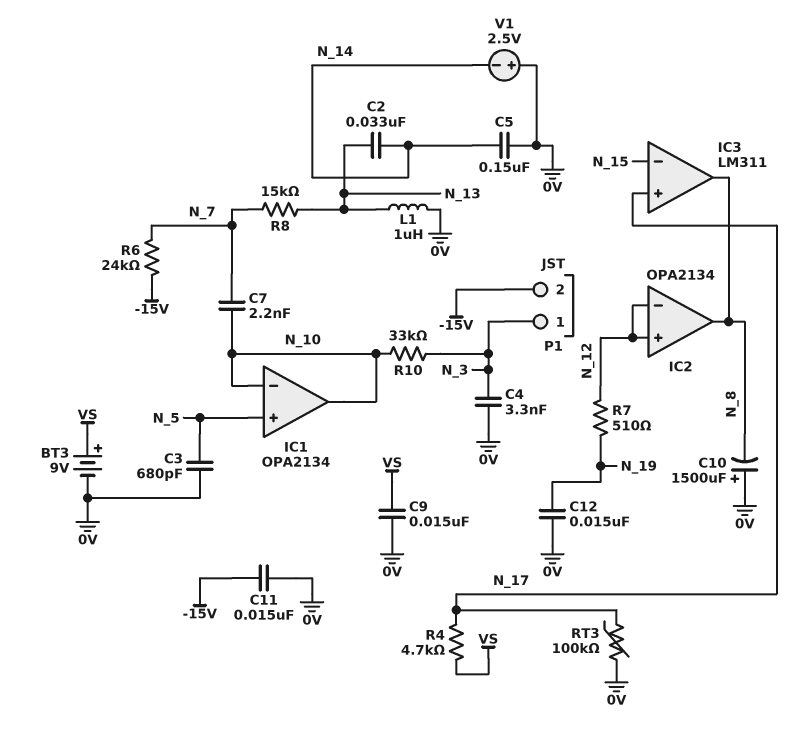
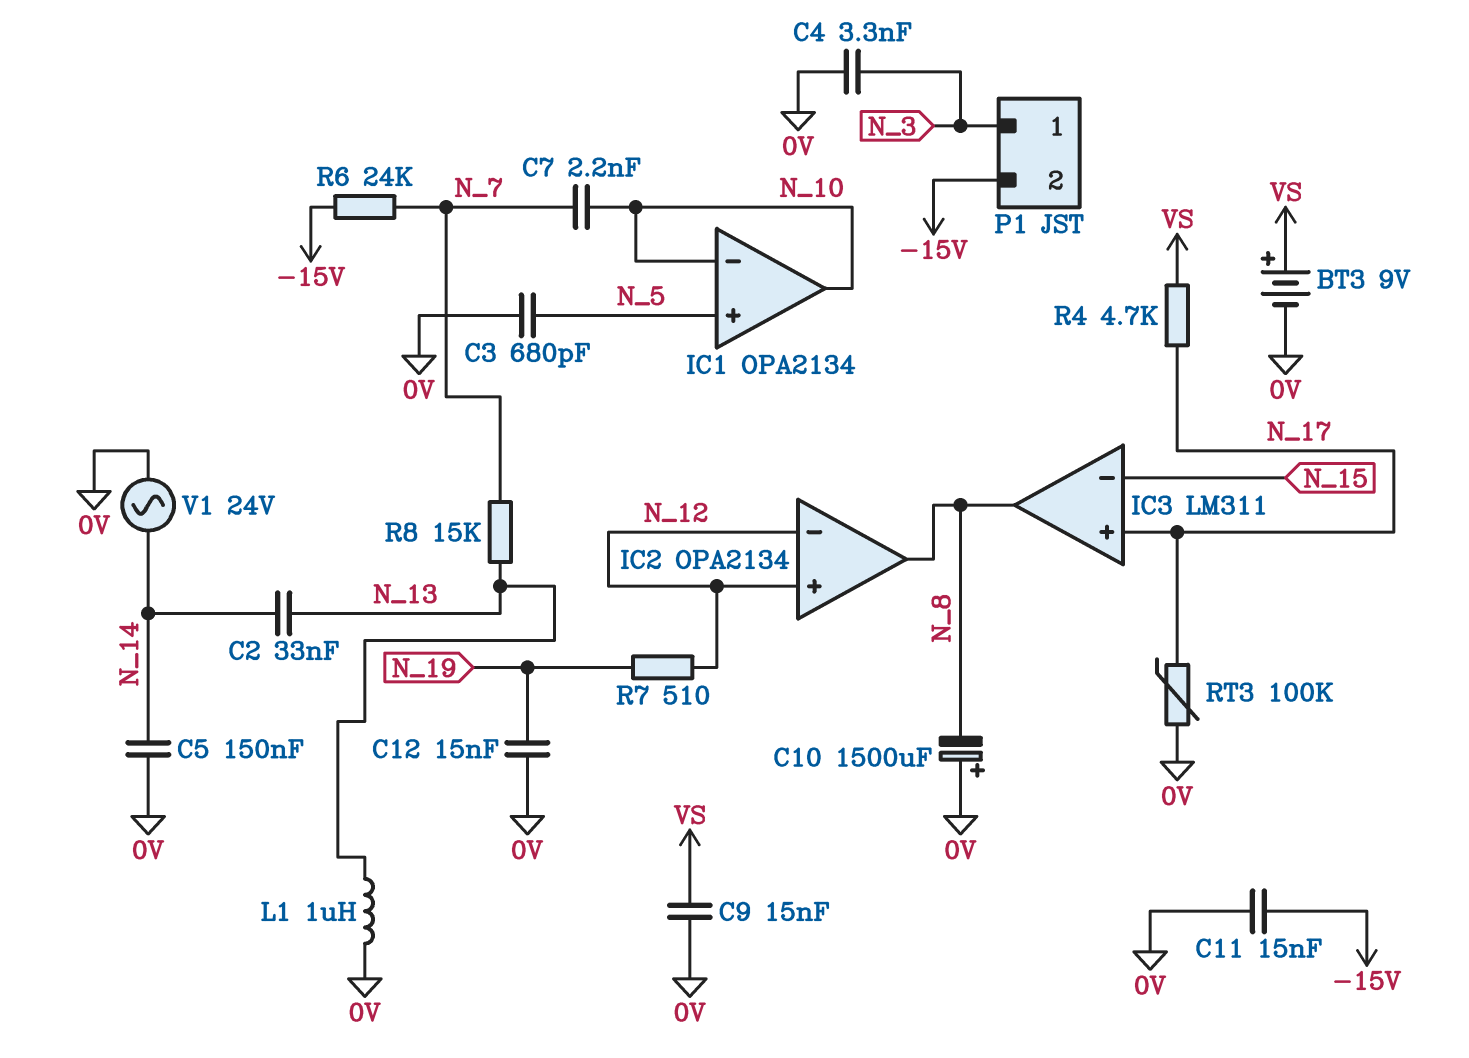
R10: 33k (N_3, N_10) -> none
V1: 2.5V (plus 0V, minus N_14) -> AC 24V (0V, N_14)

